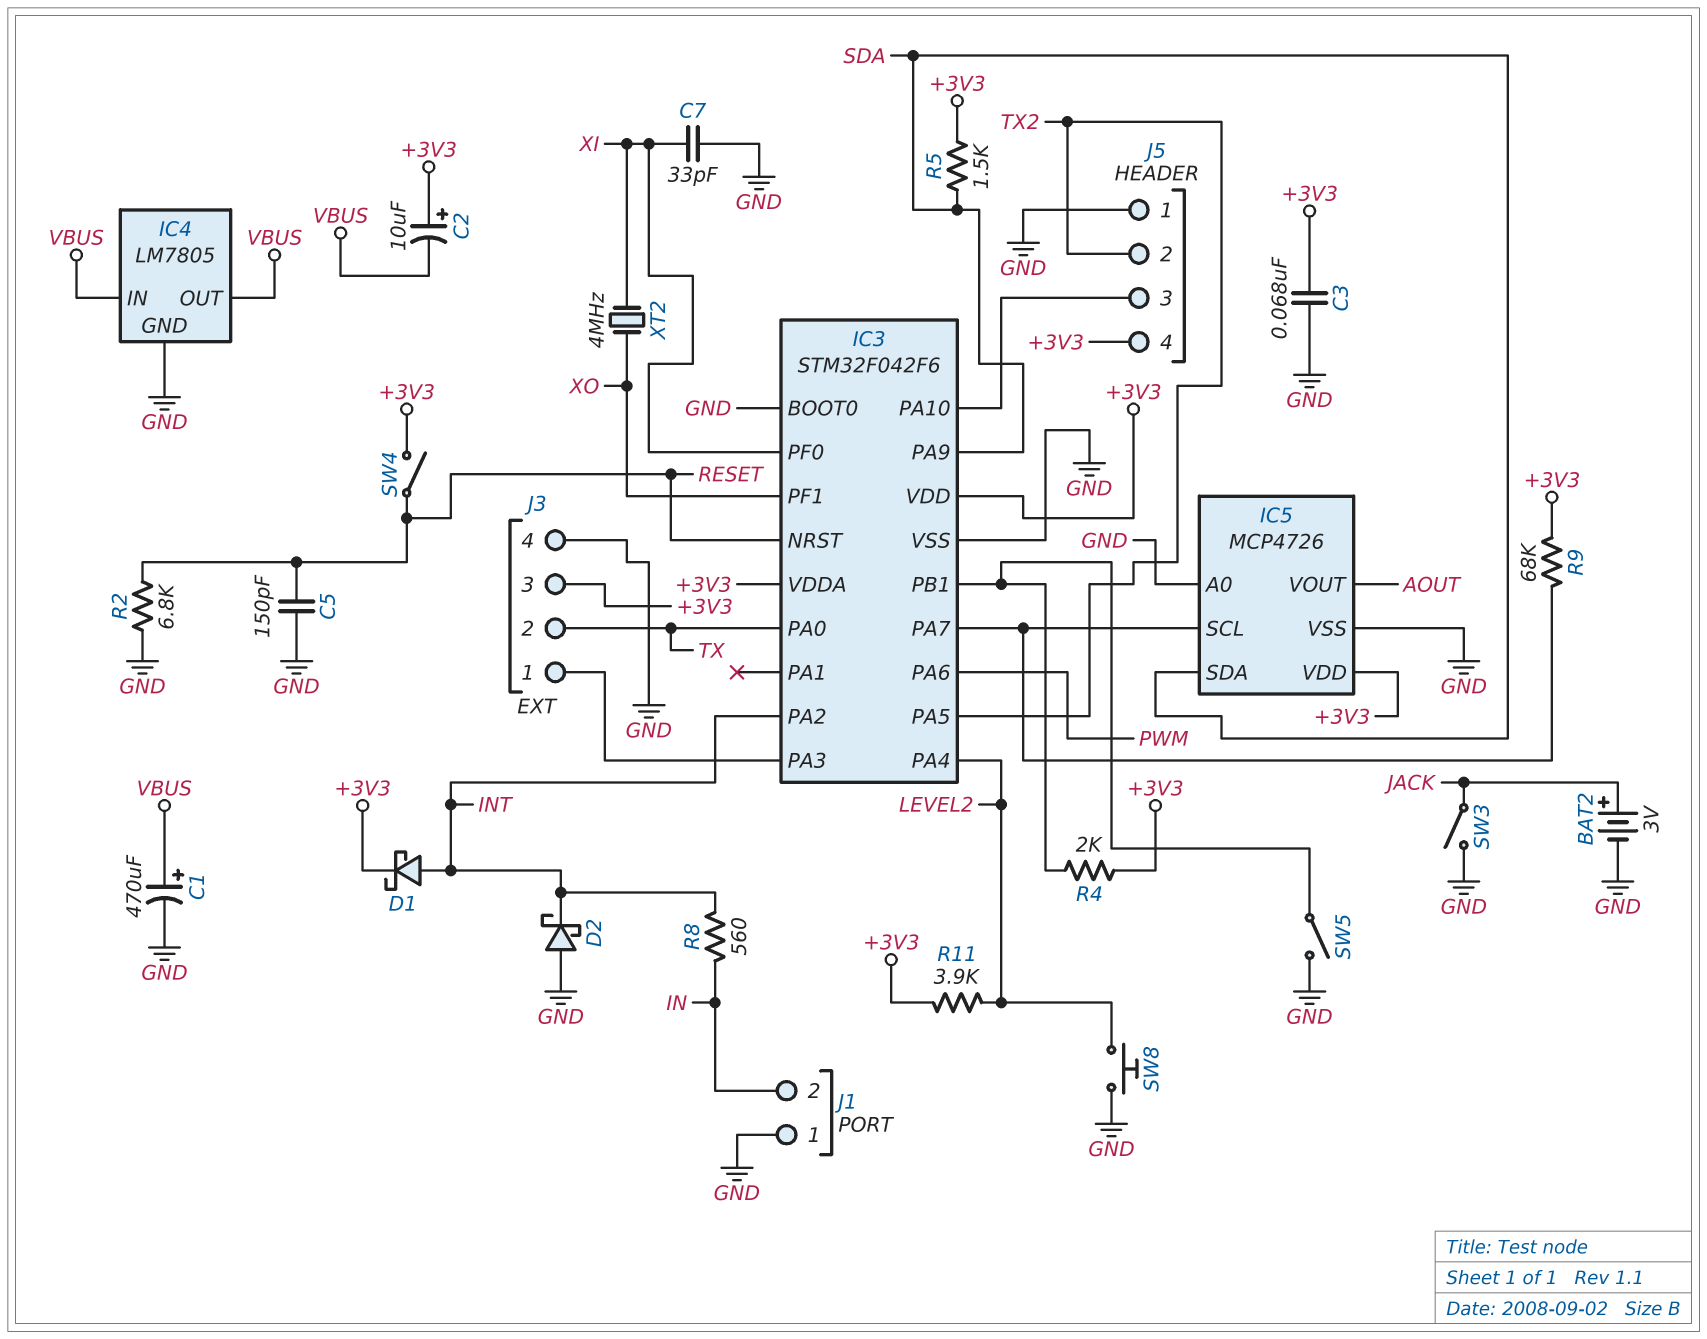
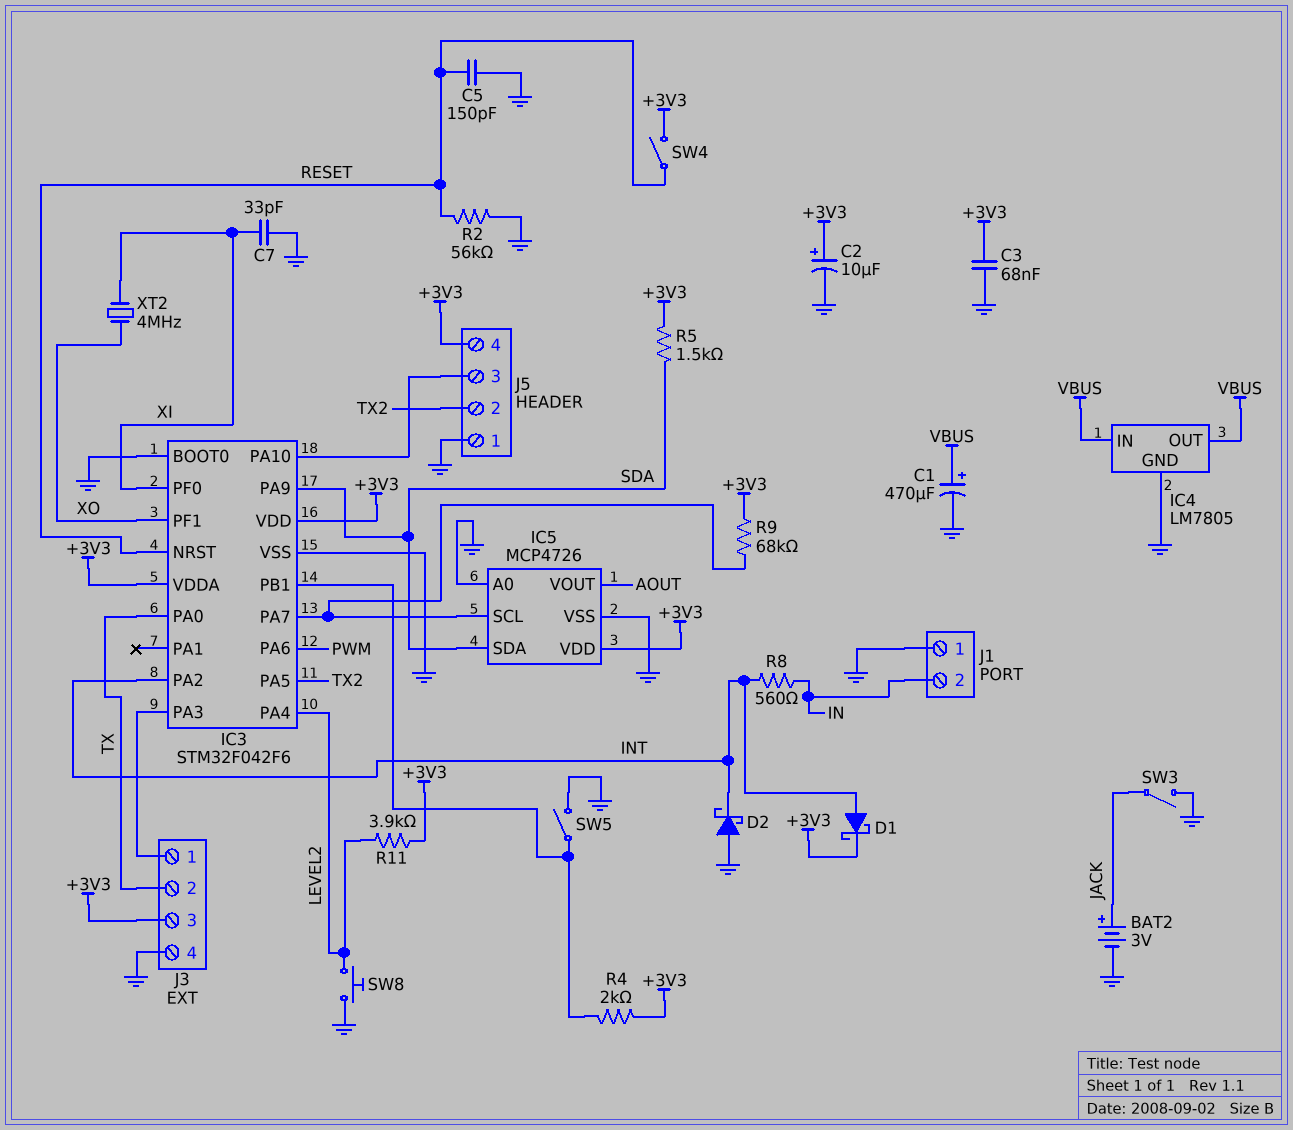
C2: 10uF (plus +3V3, minus VBUS) -> 10uF (plus +3V3, minus GND)
R2: 6.8k (GND, RESET) -> 56k (GND, RESET)

